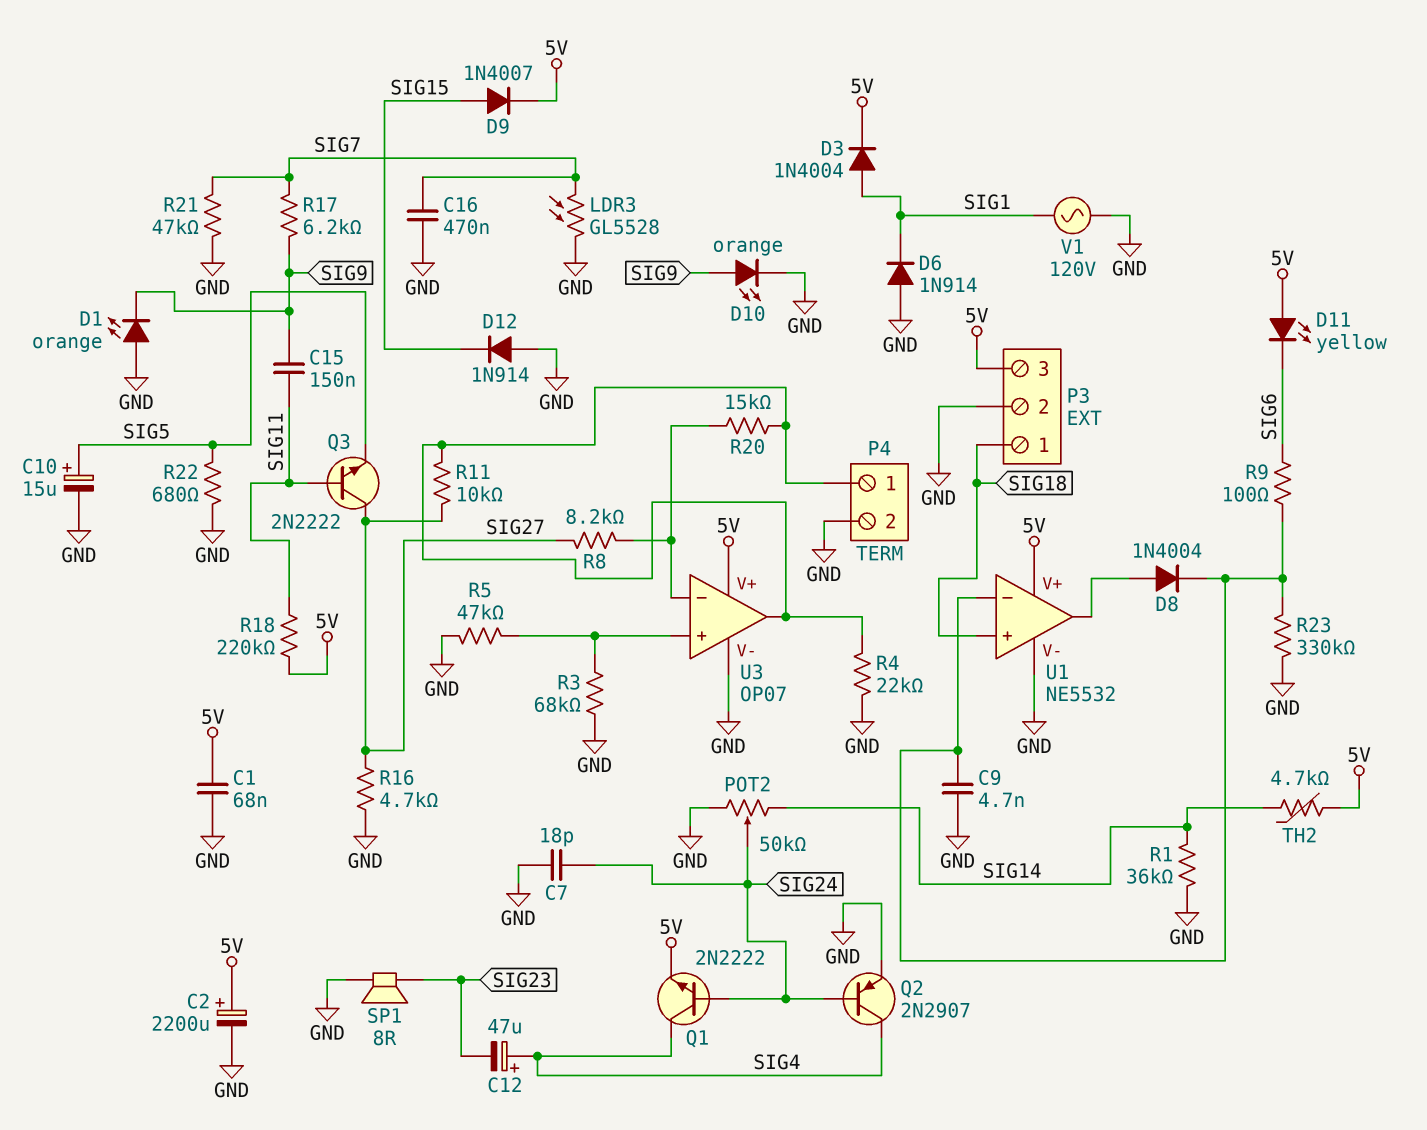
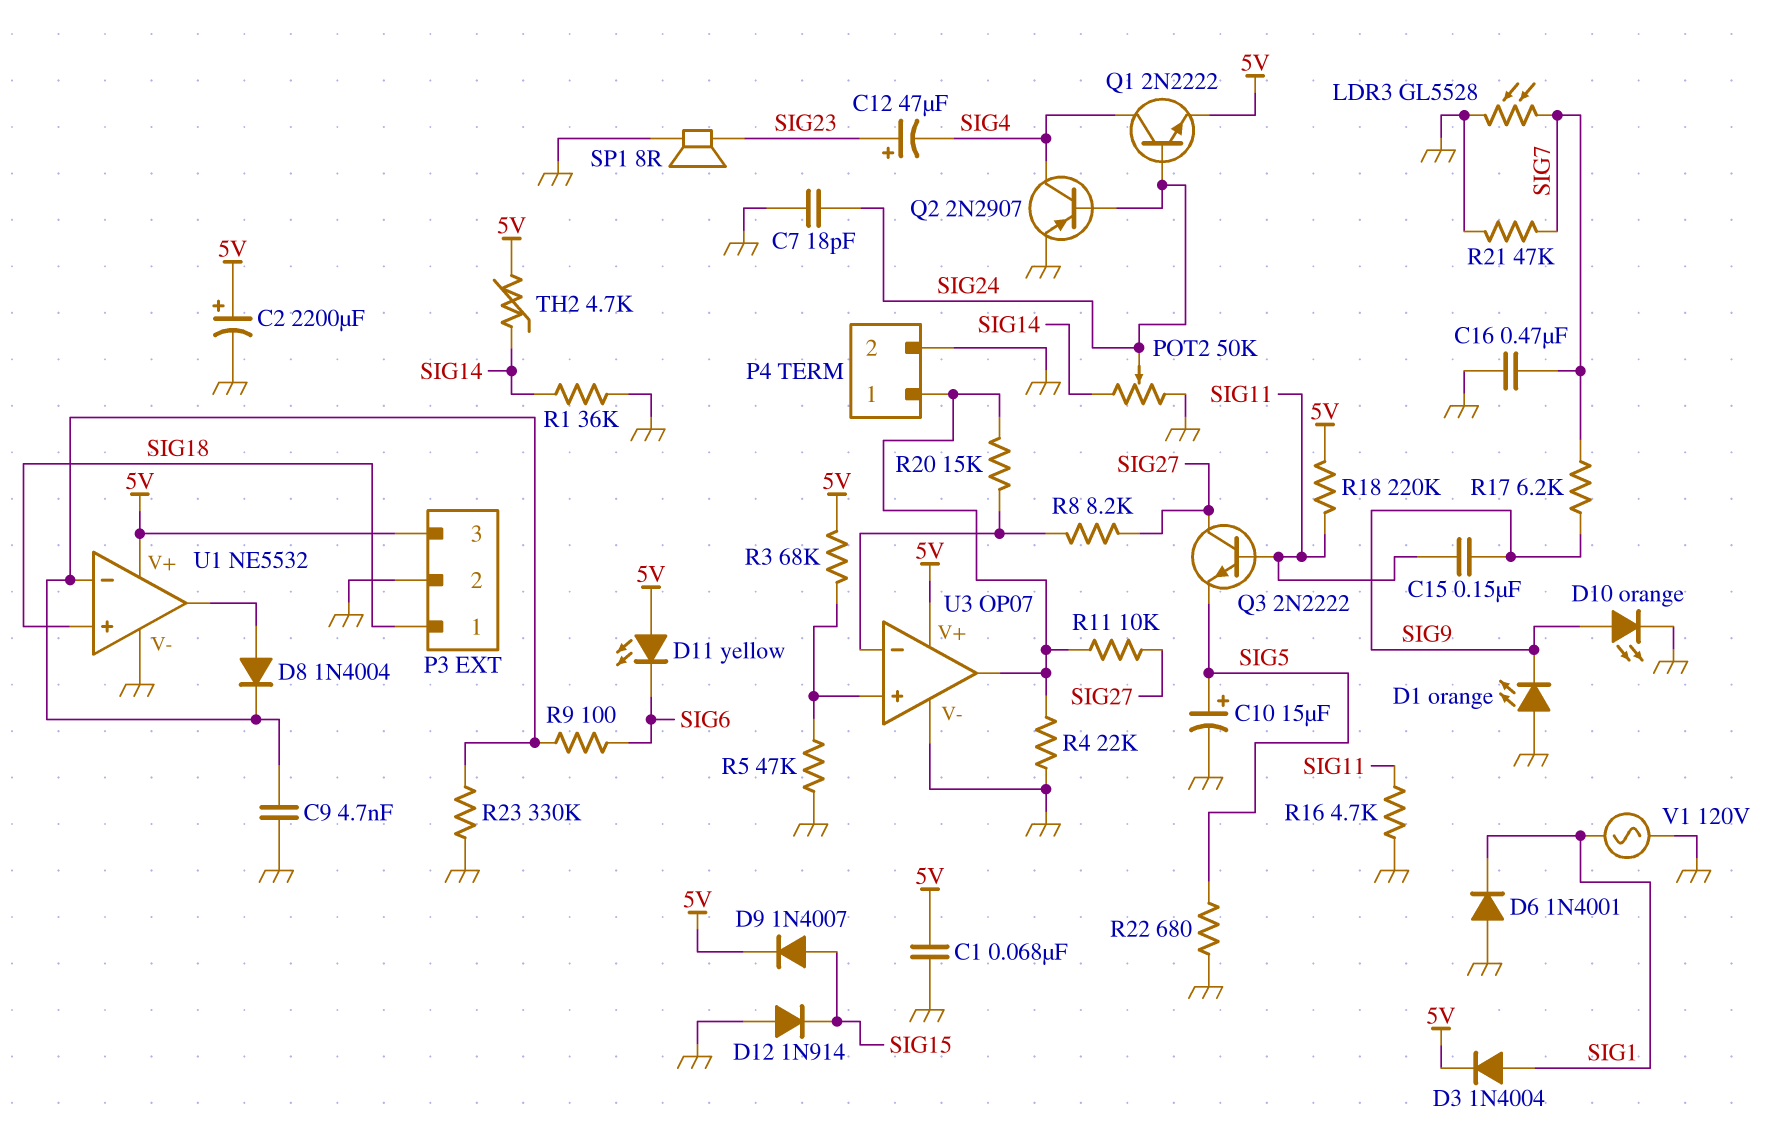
C12: 47uF (plus SIG4, minus SIG23) -> 47uF (plus SIG23, minus SIG4)
D6: diode 1N914 (A GND, K SIG1) -> diode 1N4001 (A GND, K SIG1)
R3: 68k (GND, U3/in+) -> 68k (5V, U3/in+)
R16: 4.7k (GND, SIG27) -> 4.7k (GND, SIG11)

